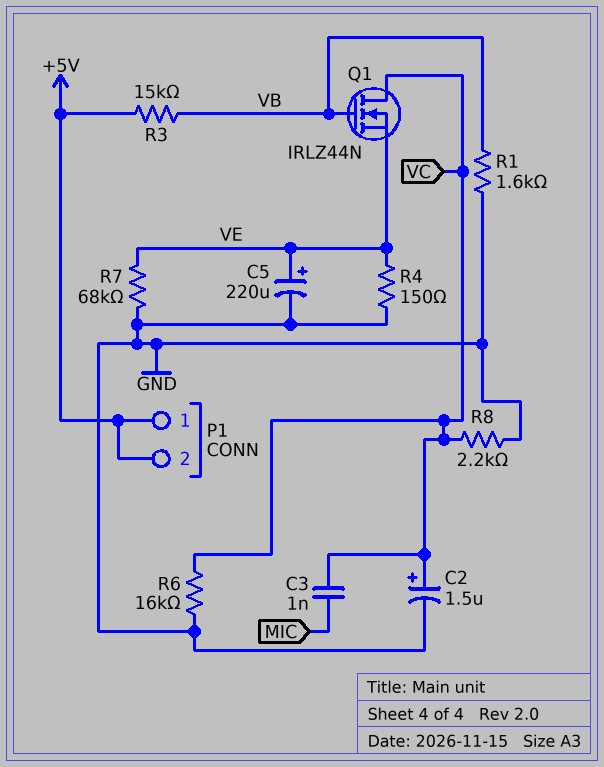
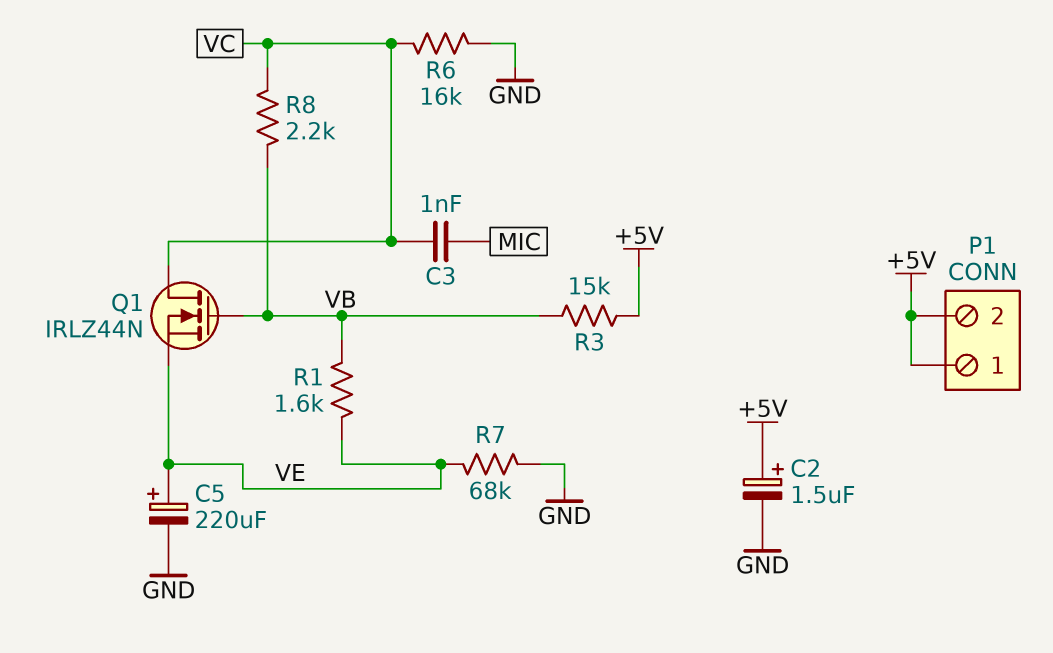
C2: 1.5uF (plus VC, minus GND) -> 1.5uF (plus +5V, minus GND)
R1: 1.6k (GND, VB) -> 1.6k (VB, VE)
R4: 150 (GND, VE) -> none
R8: 2.2k (GND, VC) -> 2.2k (VB, VC)

